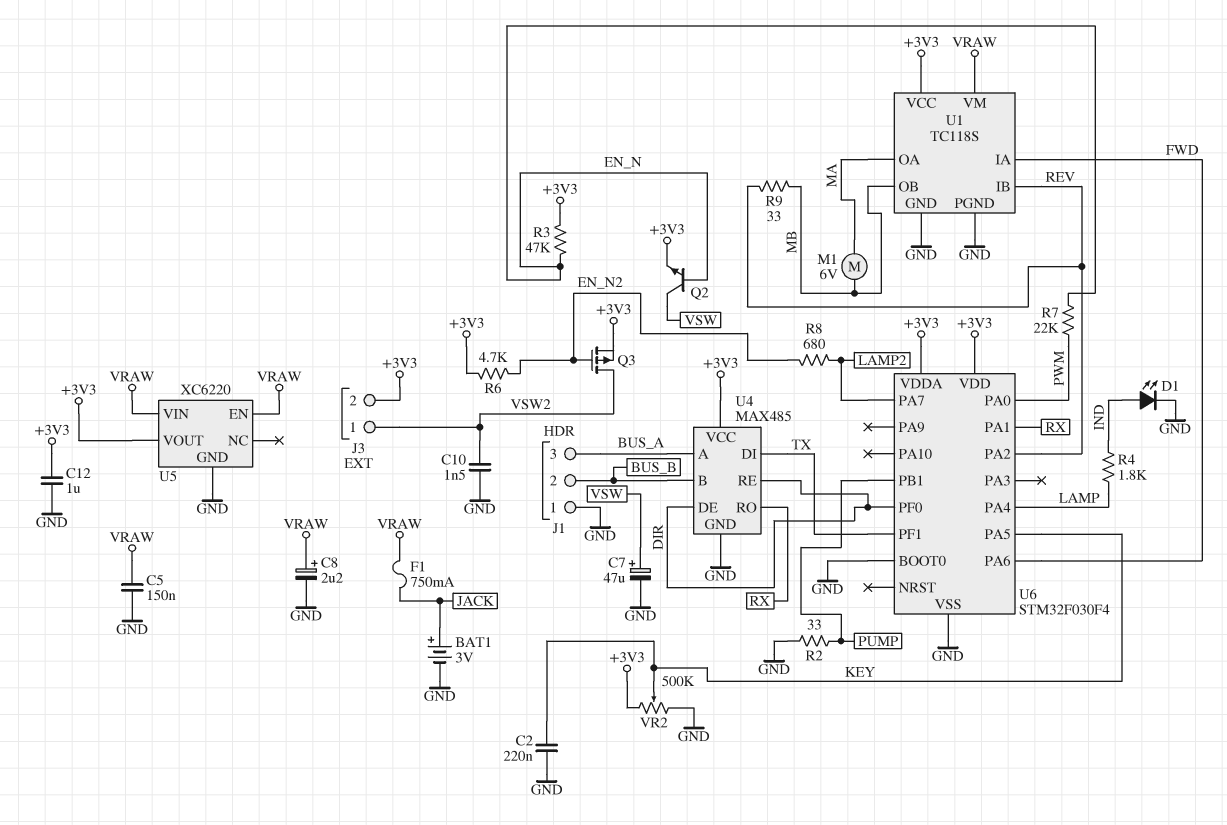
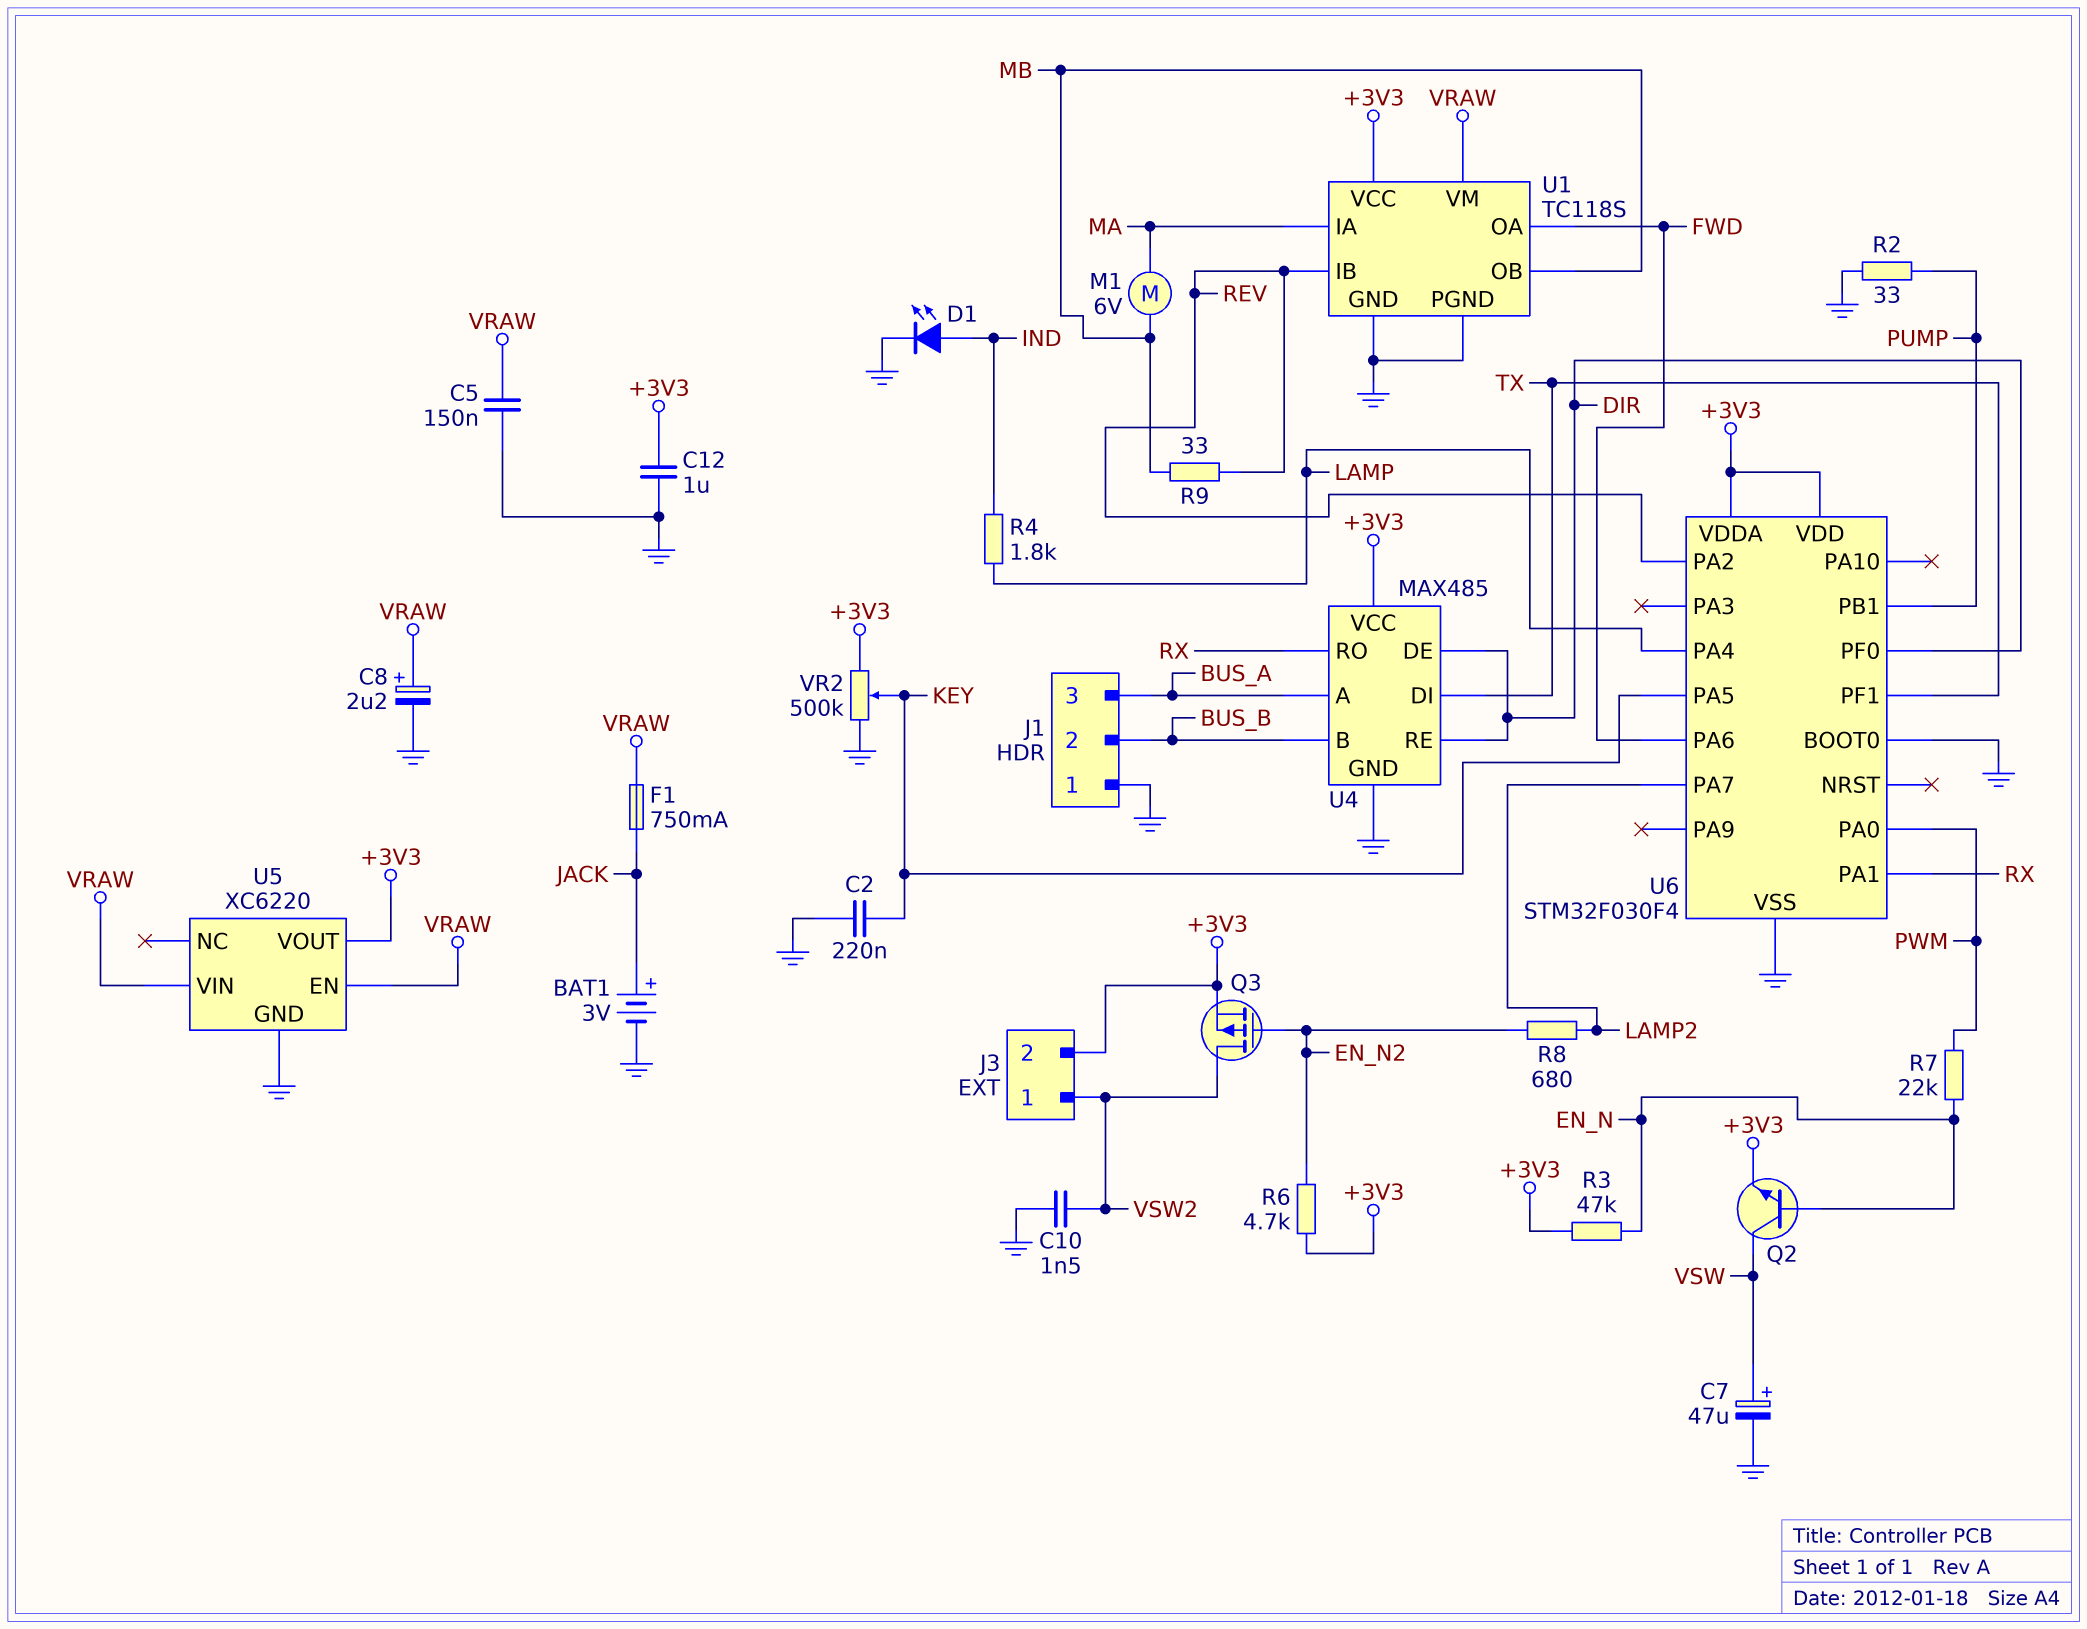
U1 pin IA: FWD -> MA
U1 pin OA: MA -> FWD

